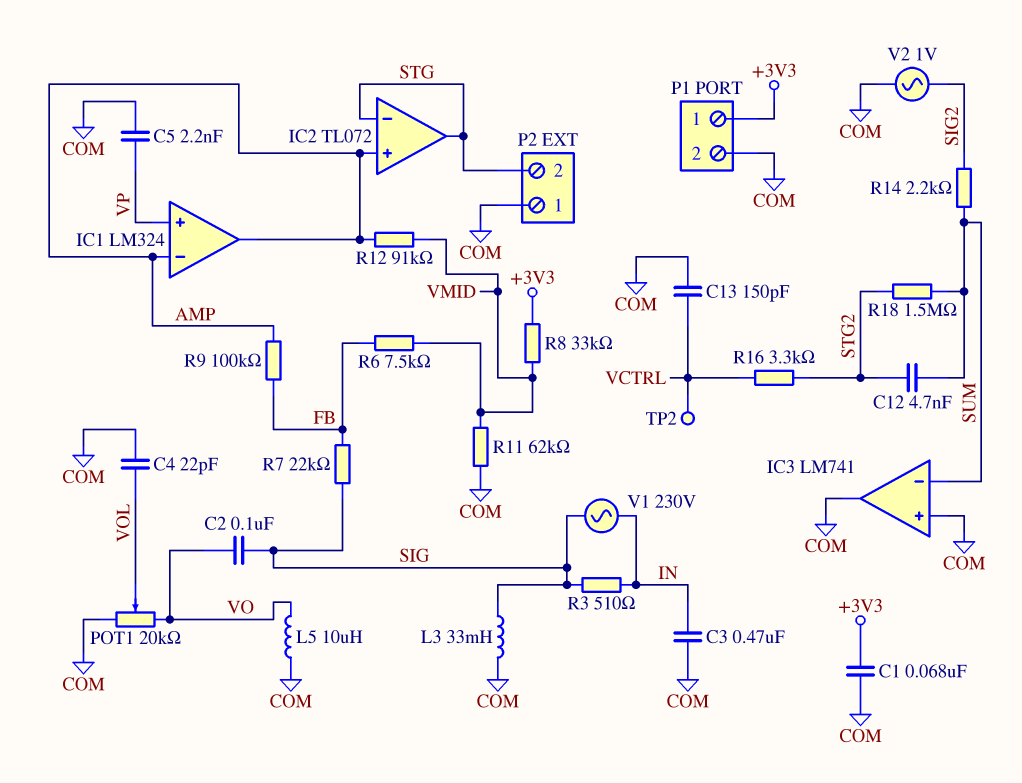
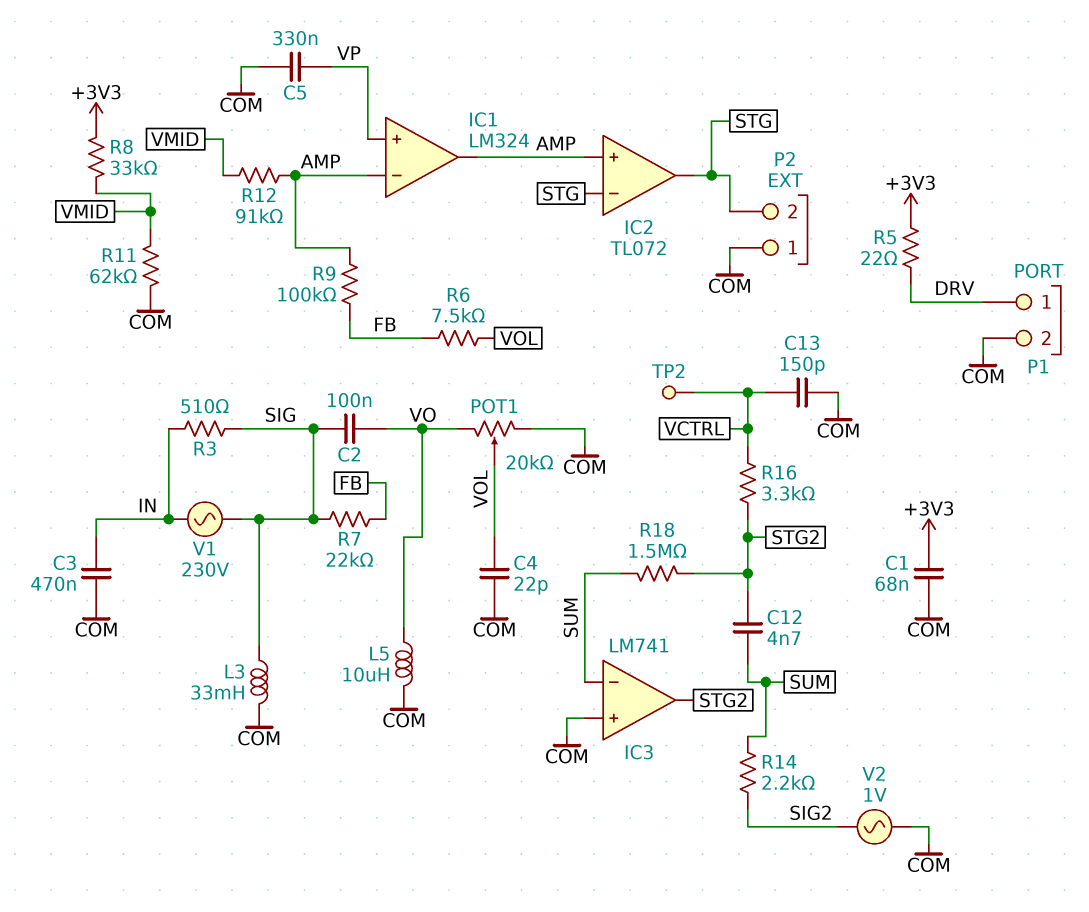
C5: 2.2nF (COM, VP) -> 330nF (COM, VP)
IC3 pin out: COM -> STG2
P1 pin 1: +3V3 -> DRV
R5: none -> 22 (+3V3, DRV)
R6: 7.5k (FB, VMID) -> 7.5k (FB, VOL)

